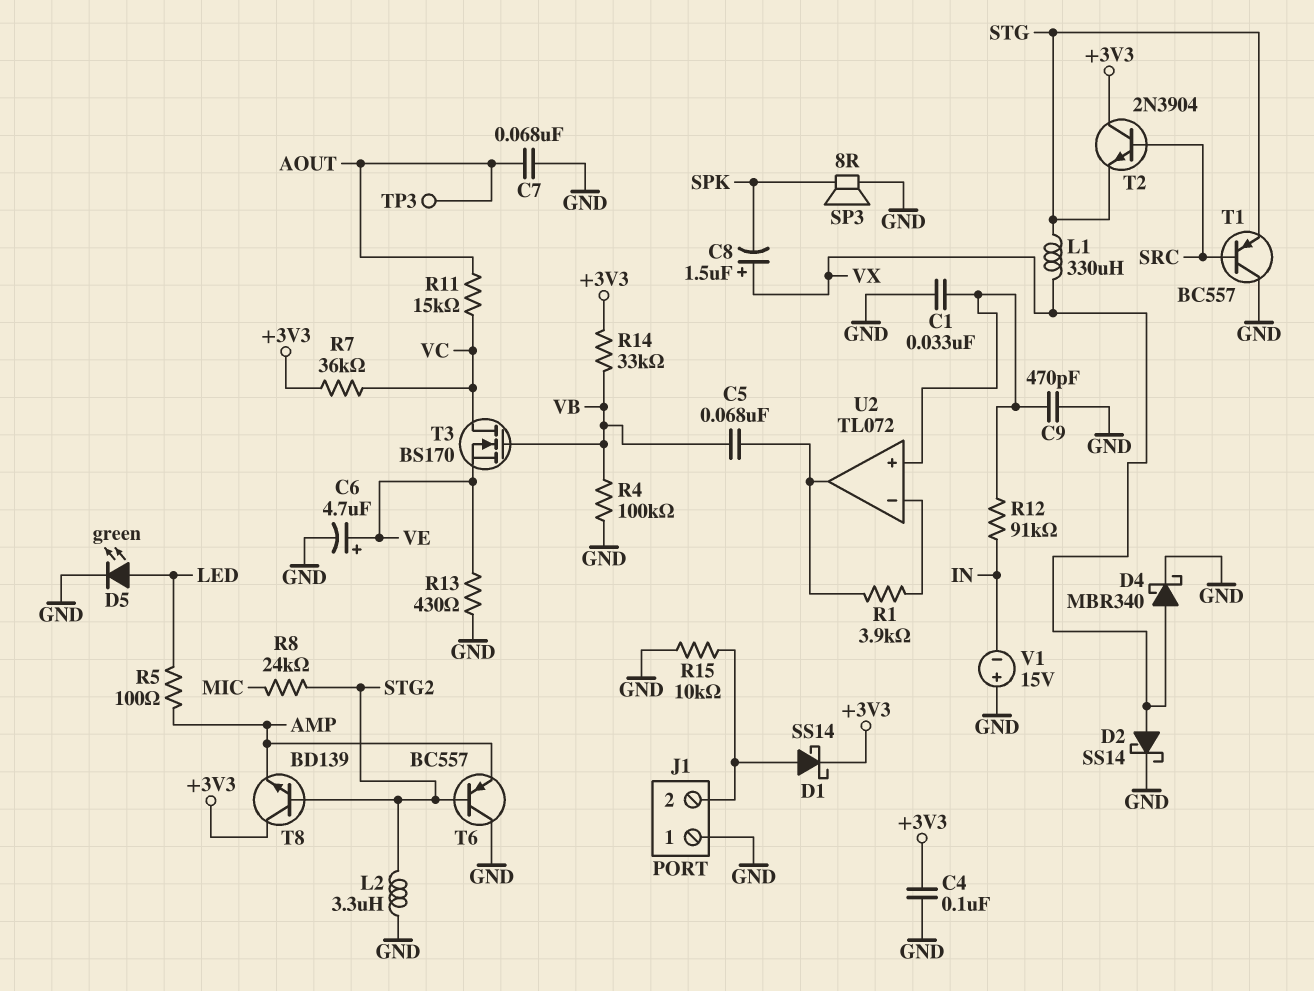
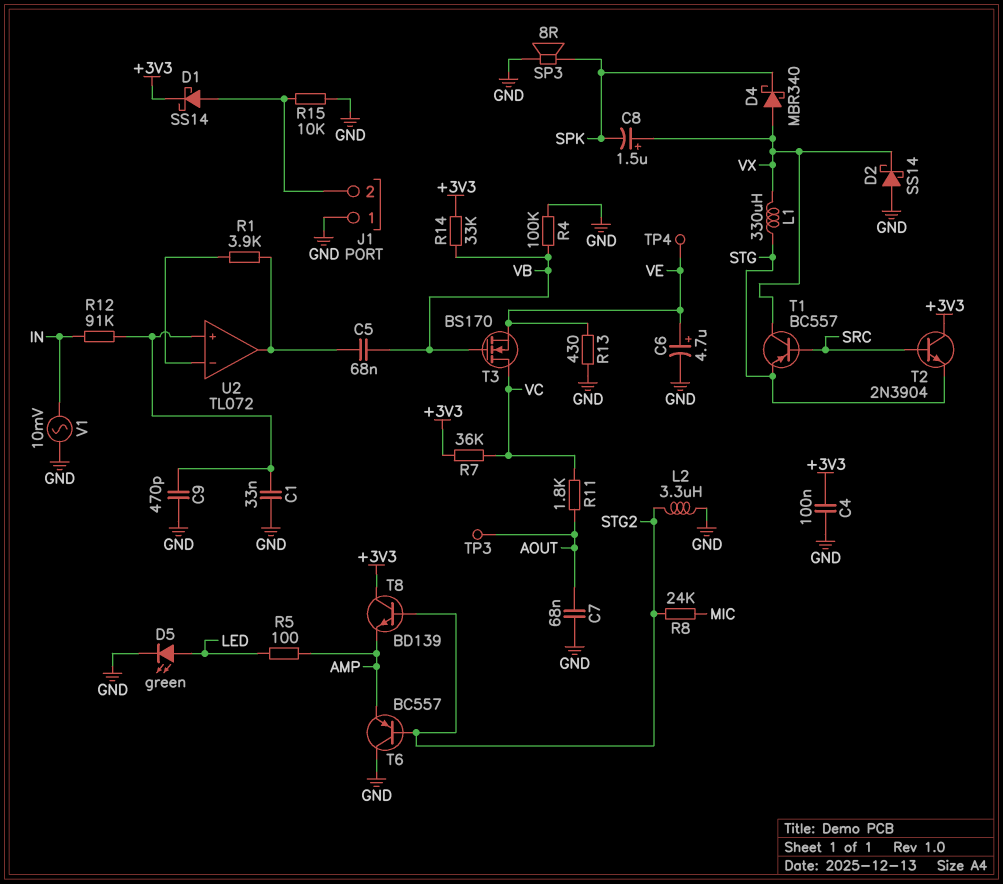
D2: schottky SS14 (A VX, K GND) -> schottky SS14 (A GND, K VX)
D4: schottky MBR340 (A VX, K GND) -> schottky MBR340 (A VX, K SPK)
R11: 15k (AOUT, VC) -> 1.8k (AOUT, VC)
T1: PNP BC557 (B SRC, C GND, E STG) -> PNP BC557 (B SRC, C VX, E STG)
TP4: none -> test point (VE)
V1: 15V (plus GND, minus IN) -> AC 10mV (GND, IN)

